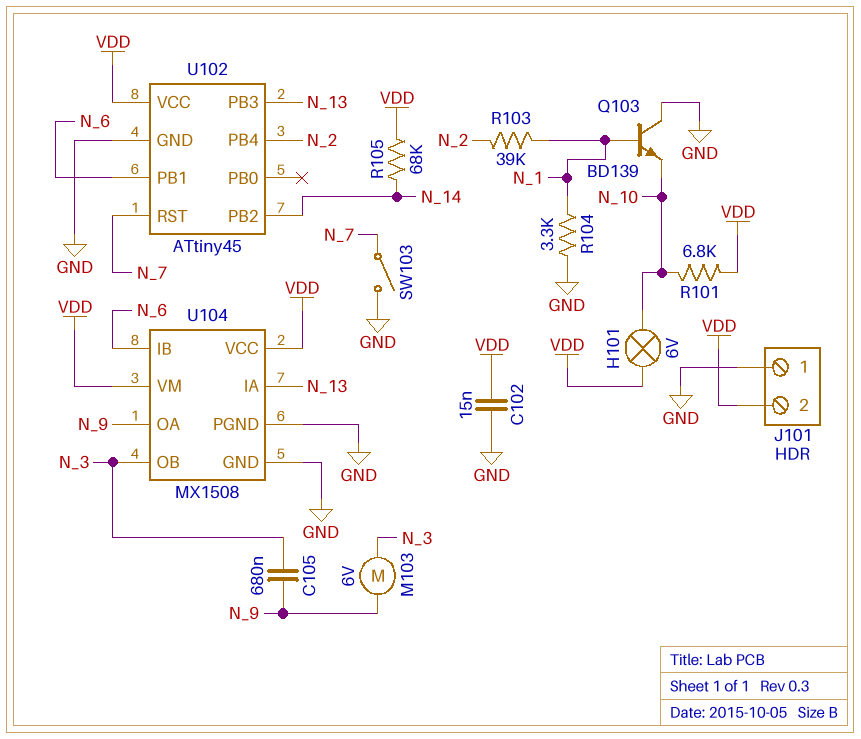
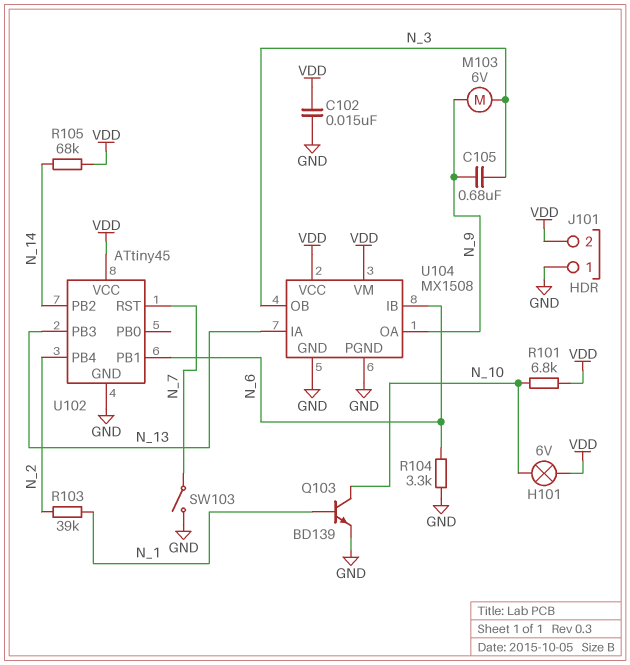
Q103: NPN BD139 (B N_1, C GND, E N_10) -> NPN BD139 (B N_1, C N_10, E GND)
R104: 3.3k (GND, N_1) -> 3.3k (GND, N_6)

